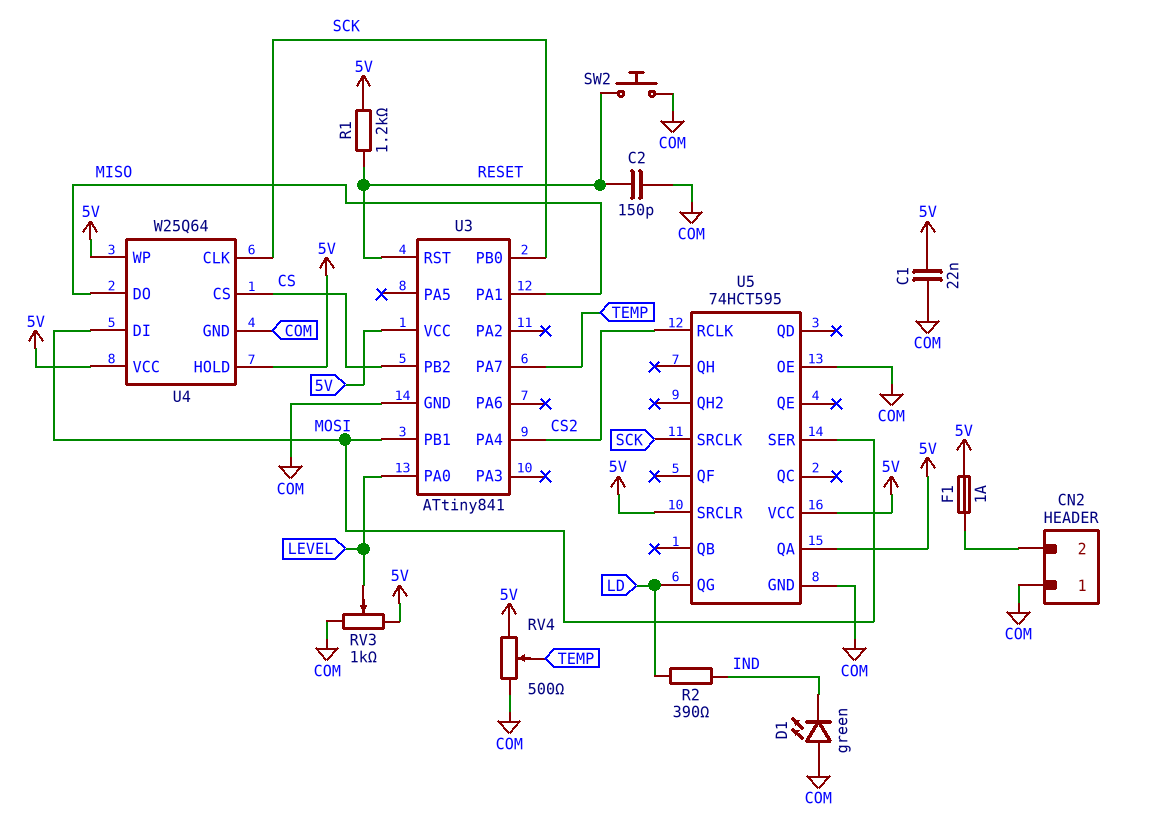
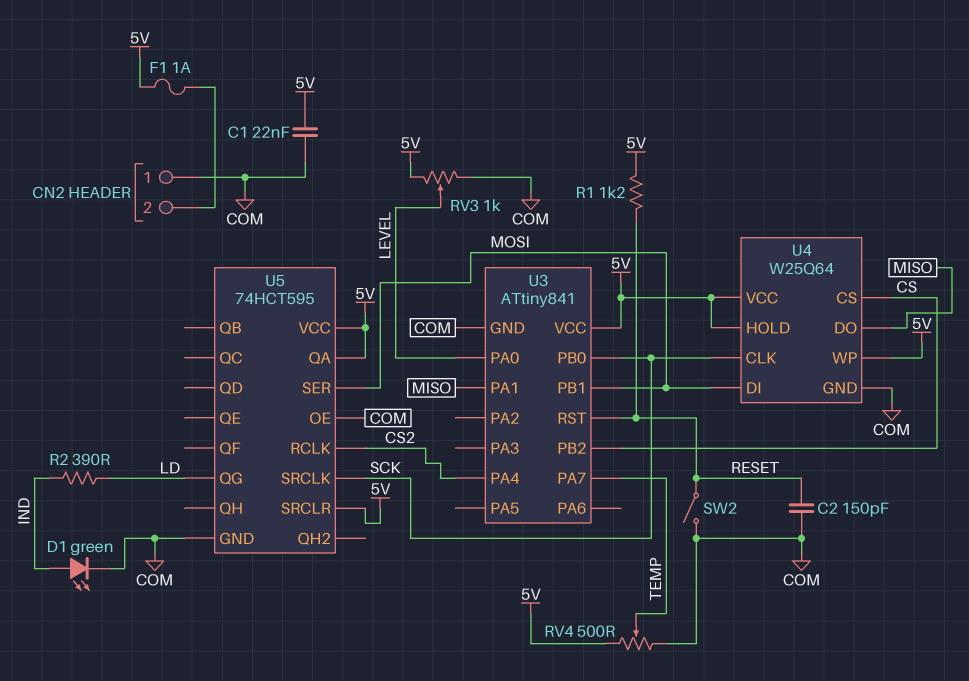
D1: LED green (A COM, K IND) -> LED green (A IND, K COM)
SW2: button (COM, RESET) -> switch (COM, RESET)

